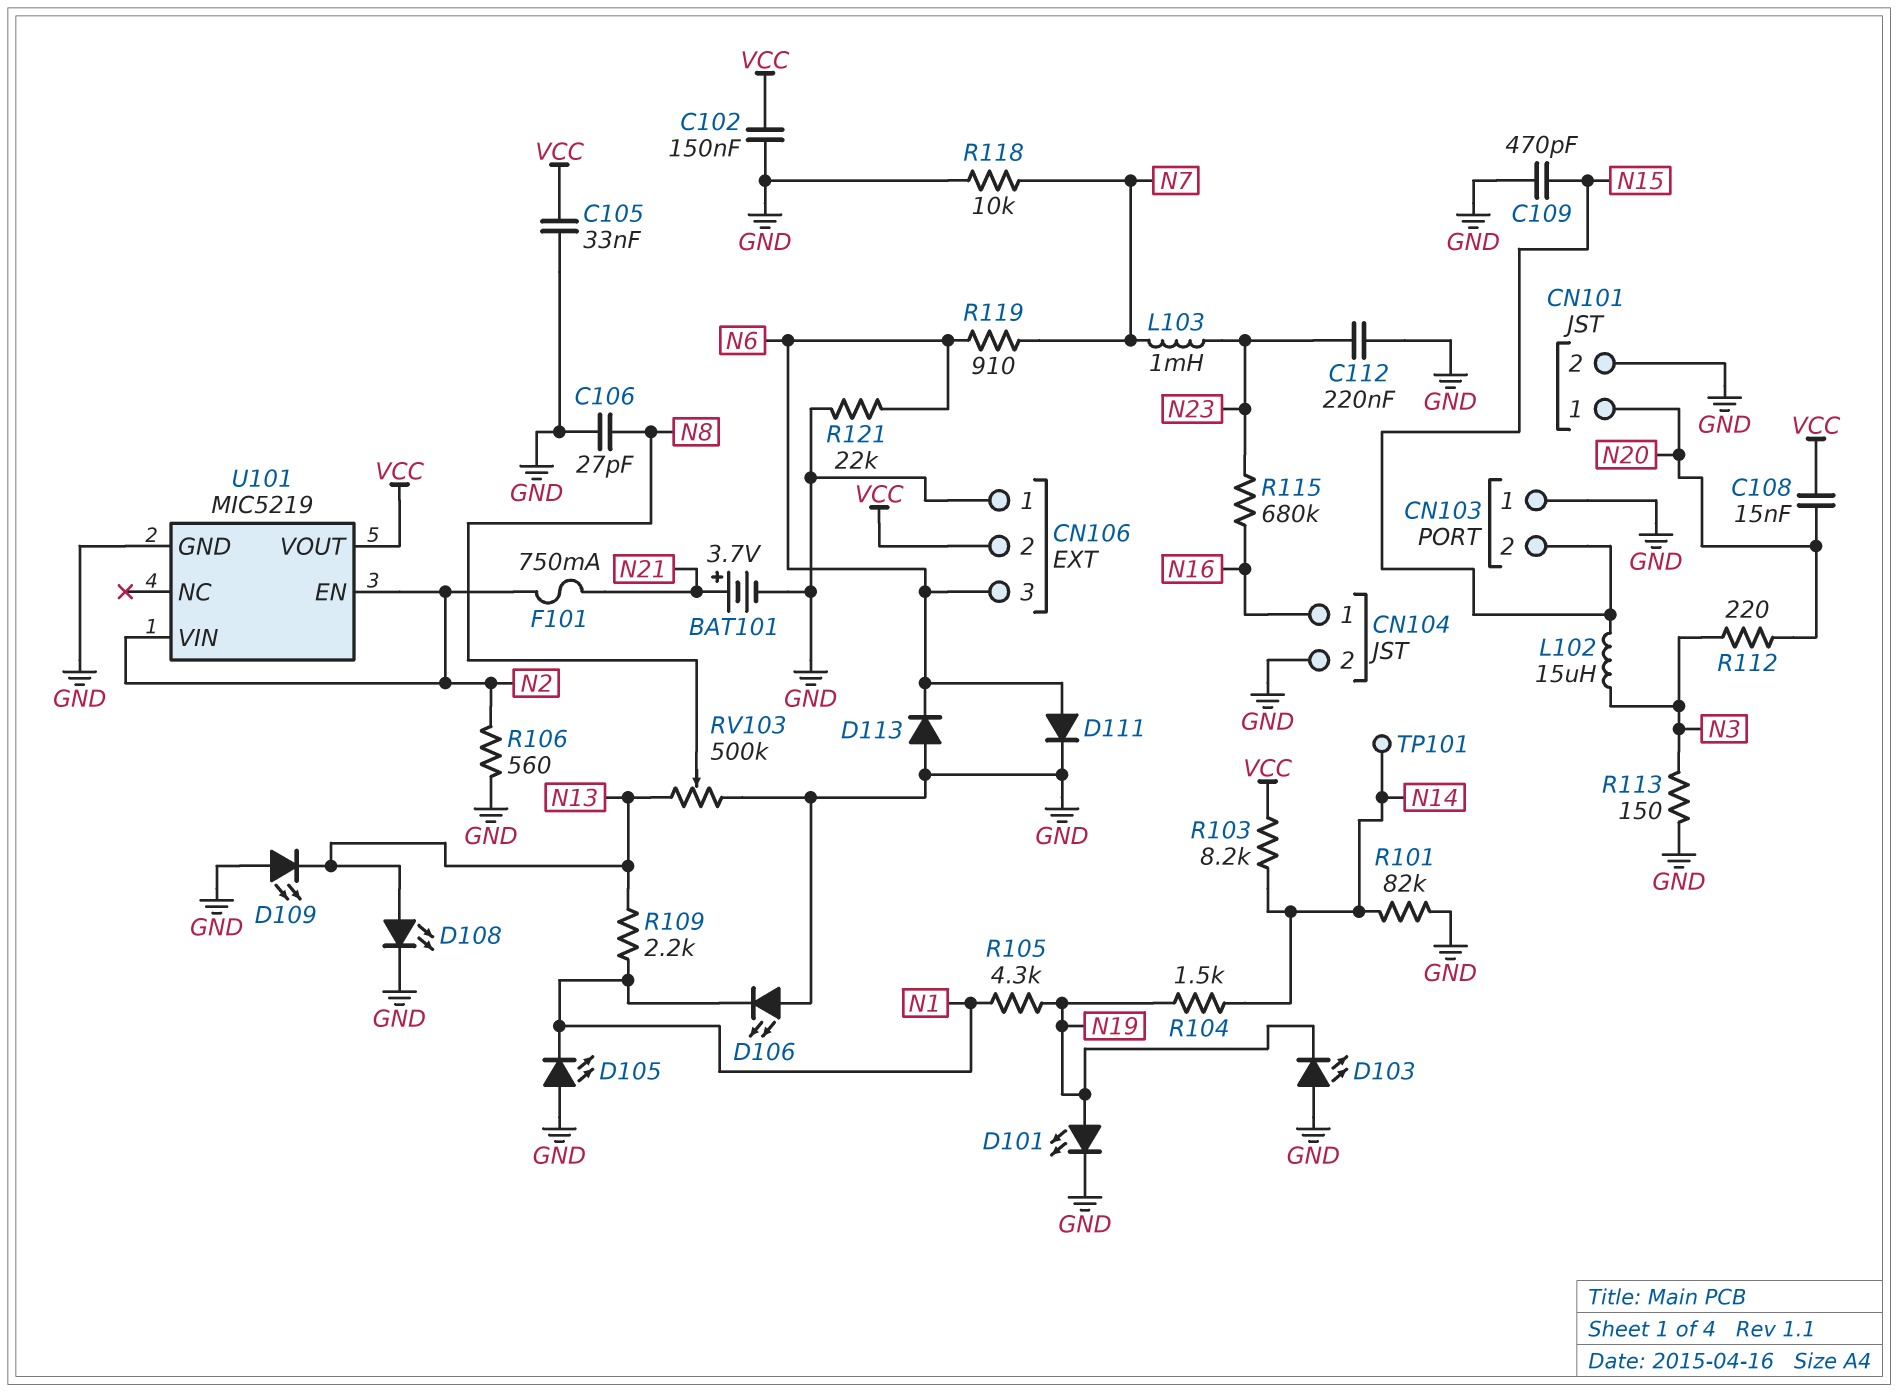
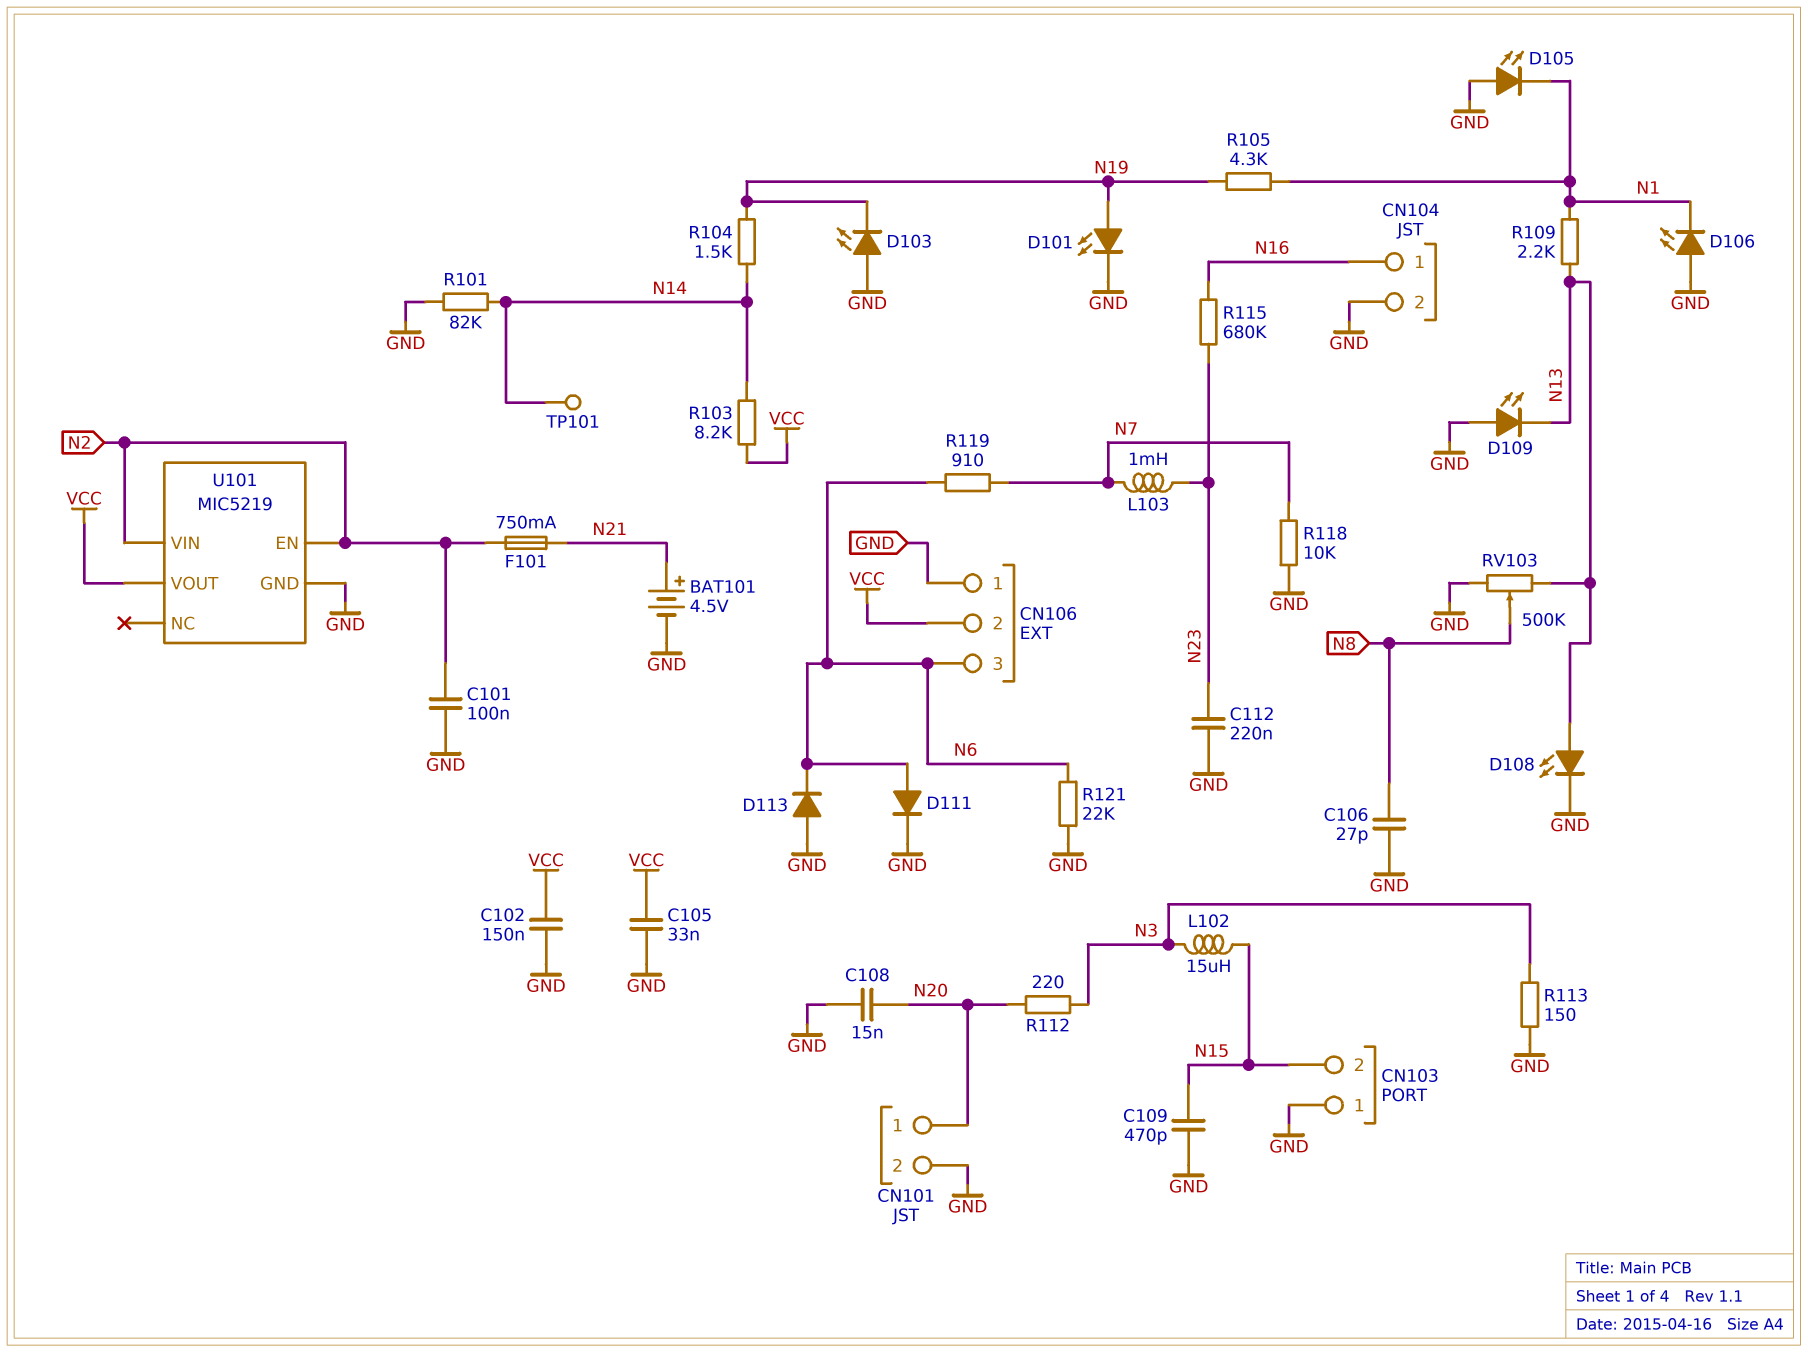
BAT101: 3.7V (plus N21, minus GND) -> 4.5V (plus N21, minus GND)
C101: none -> 100nF (GND, N2)
C108: 15nF (N20, VCC) -> 15nF (GND, N20)
R106: 560 (GND, N2) -> none

